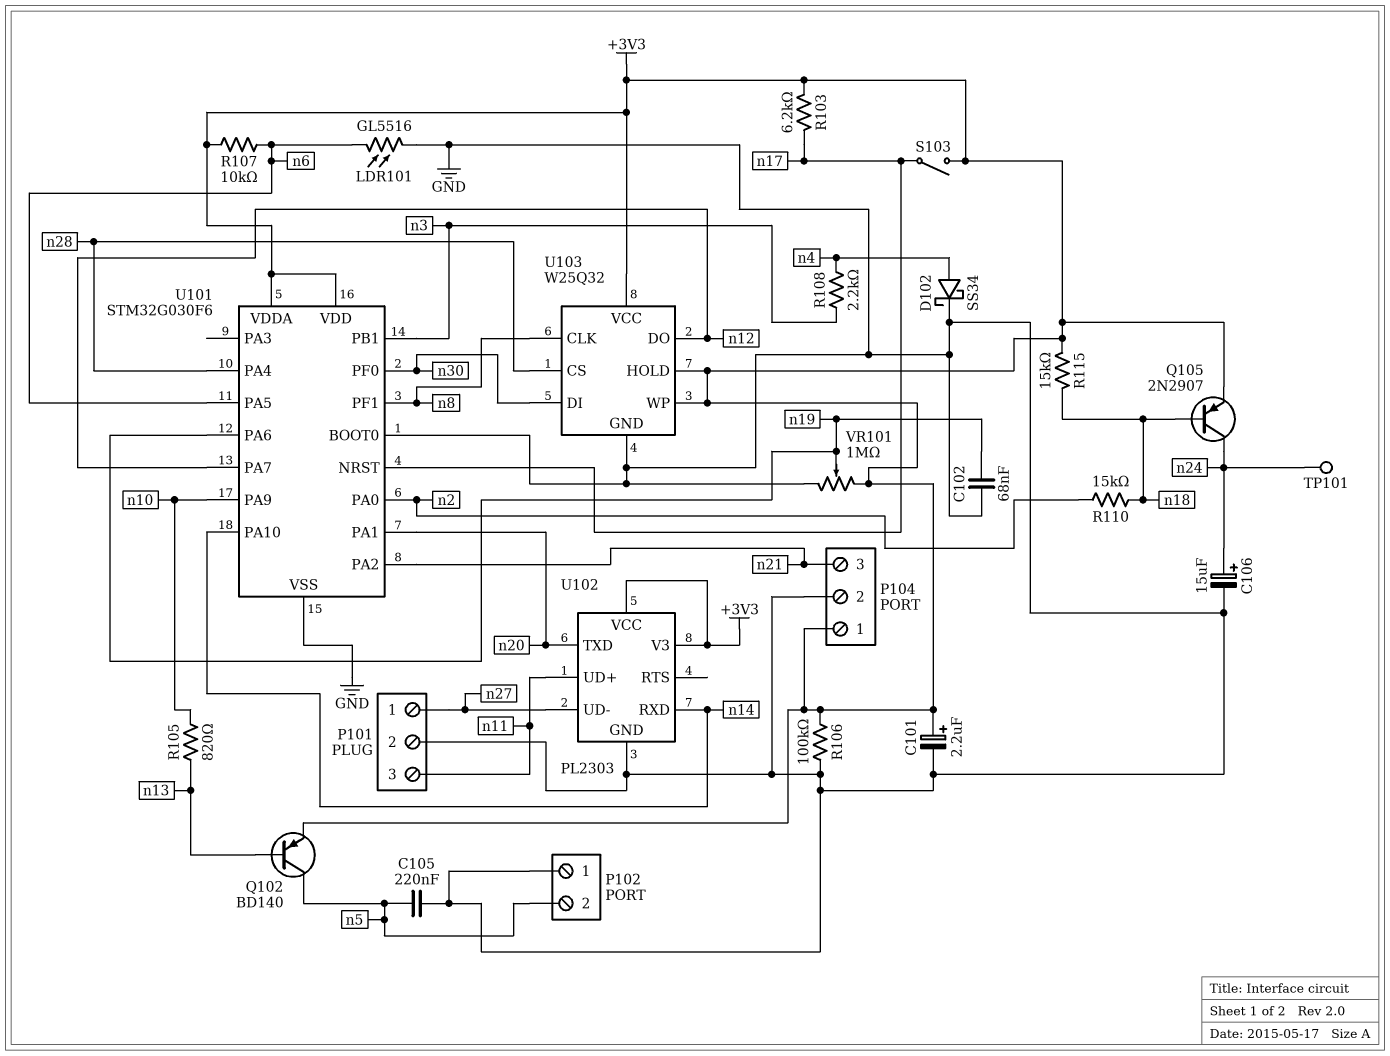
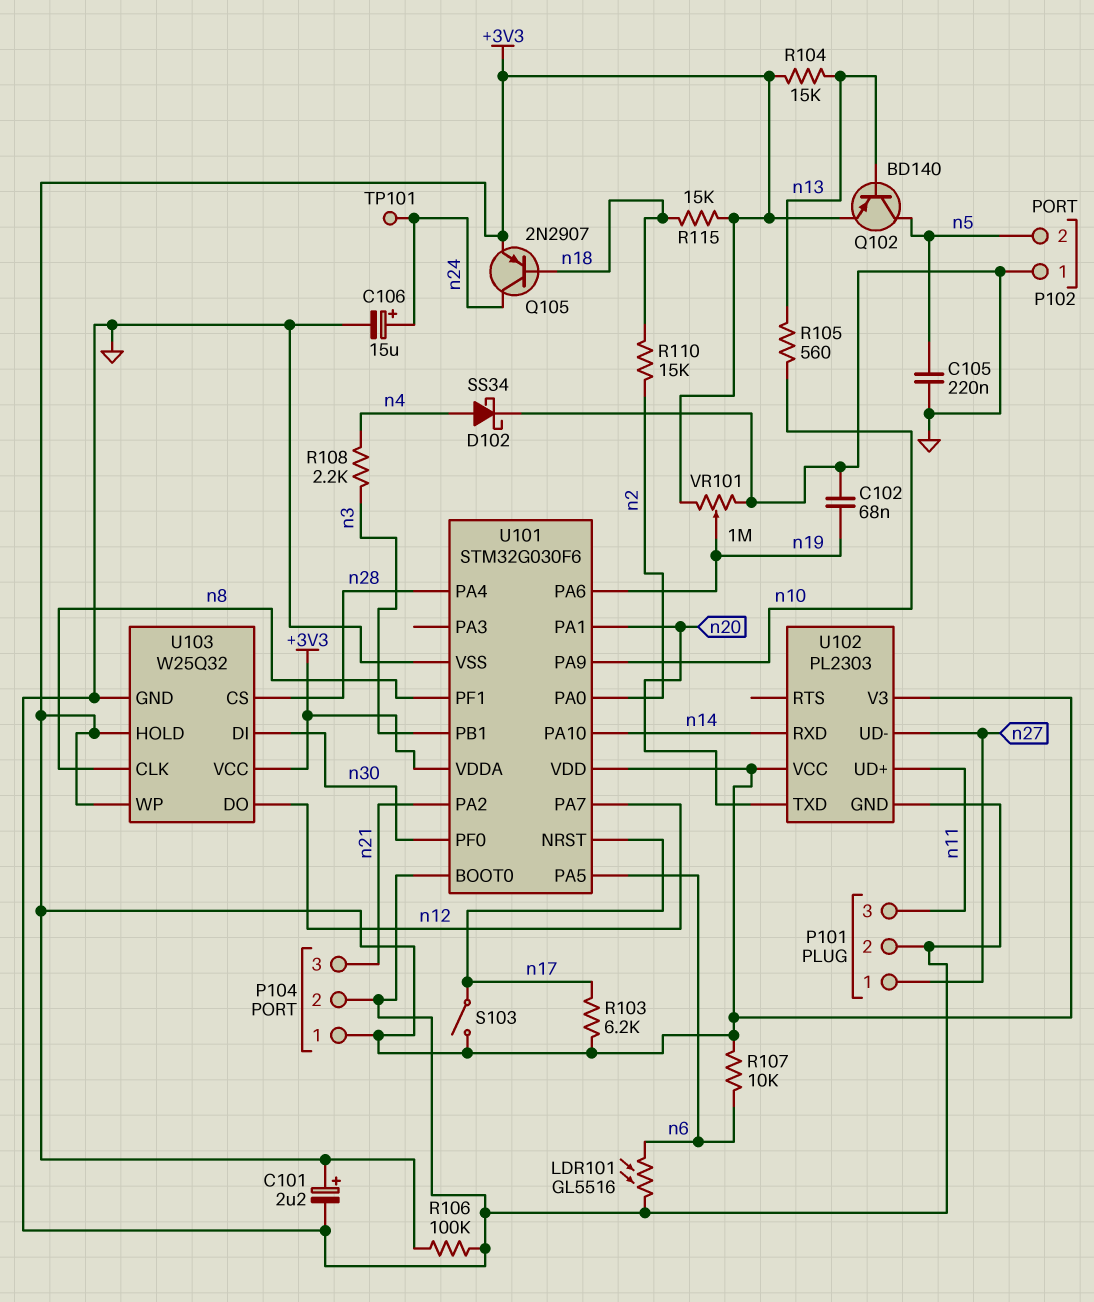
R104: none -> 15k (+3V3, n13)
R105: 820 (n10, n13) -> 560 (n10, n13)

